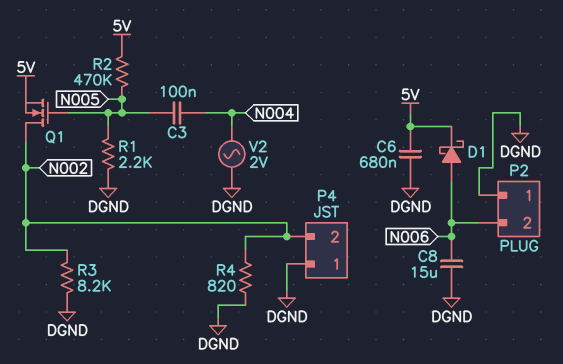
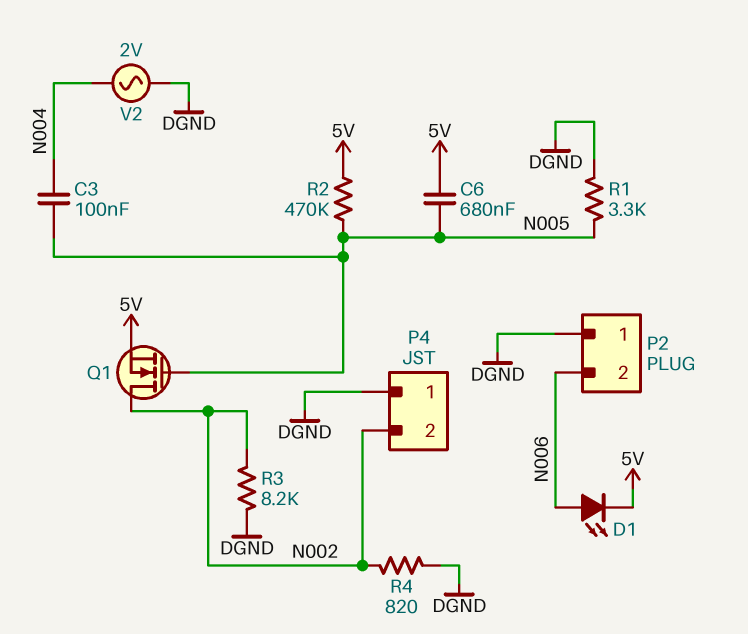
C6: 680nF (5V, DGND) -> 680nF (5V, N005)
C8: 15uF (DGND, N006) -> none
D1: schottky (A N006, K 5V) -> LED (A N006, K 5V)
R1: 2.2k (DGND, N005) -> 3.3k (DGND, N005)

